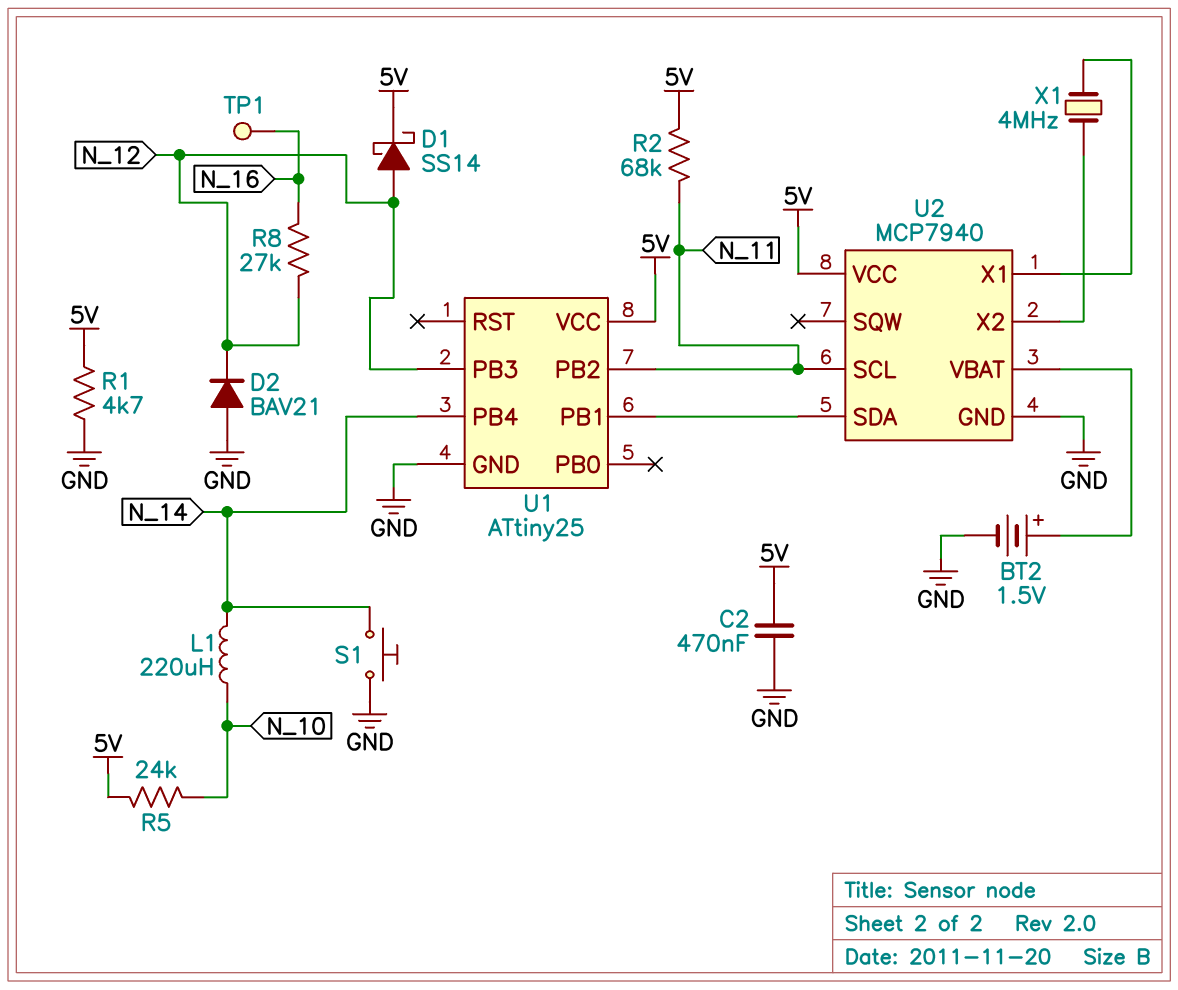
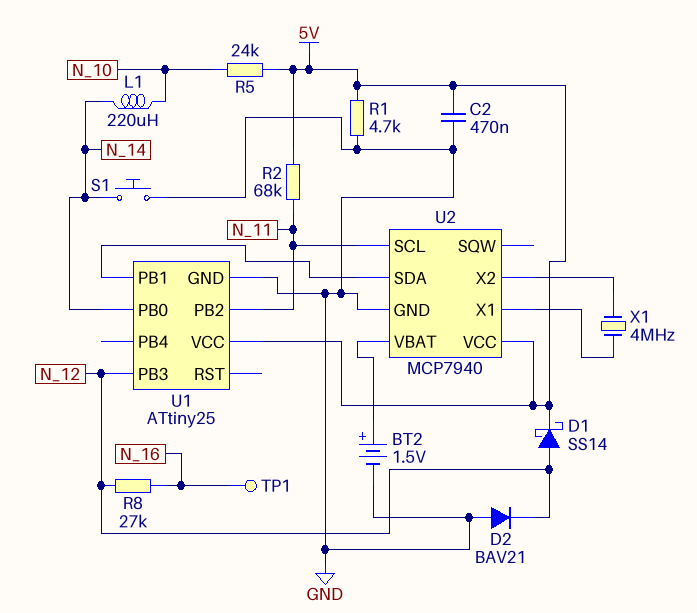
U1 pin PB0: none -> N_14
U1 pin PB4: N_14 -> none

